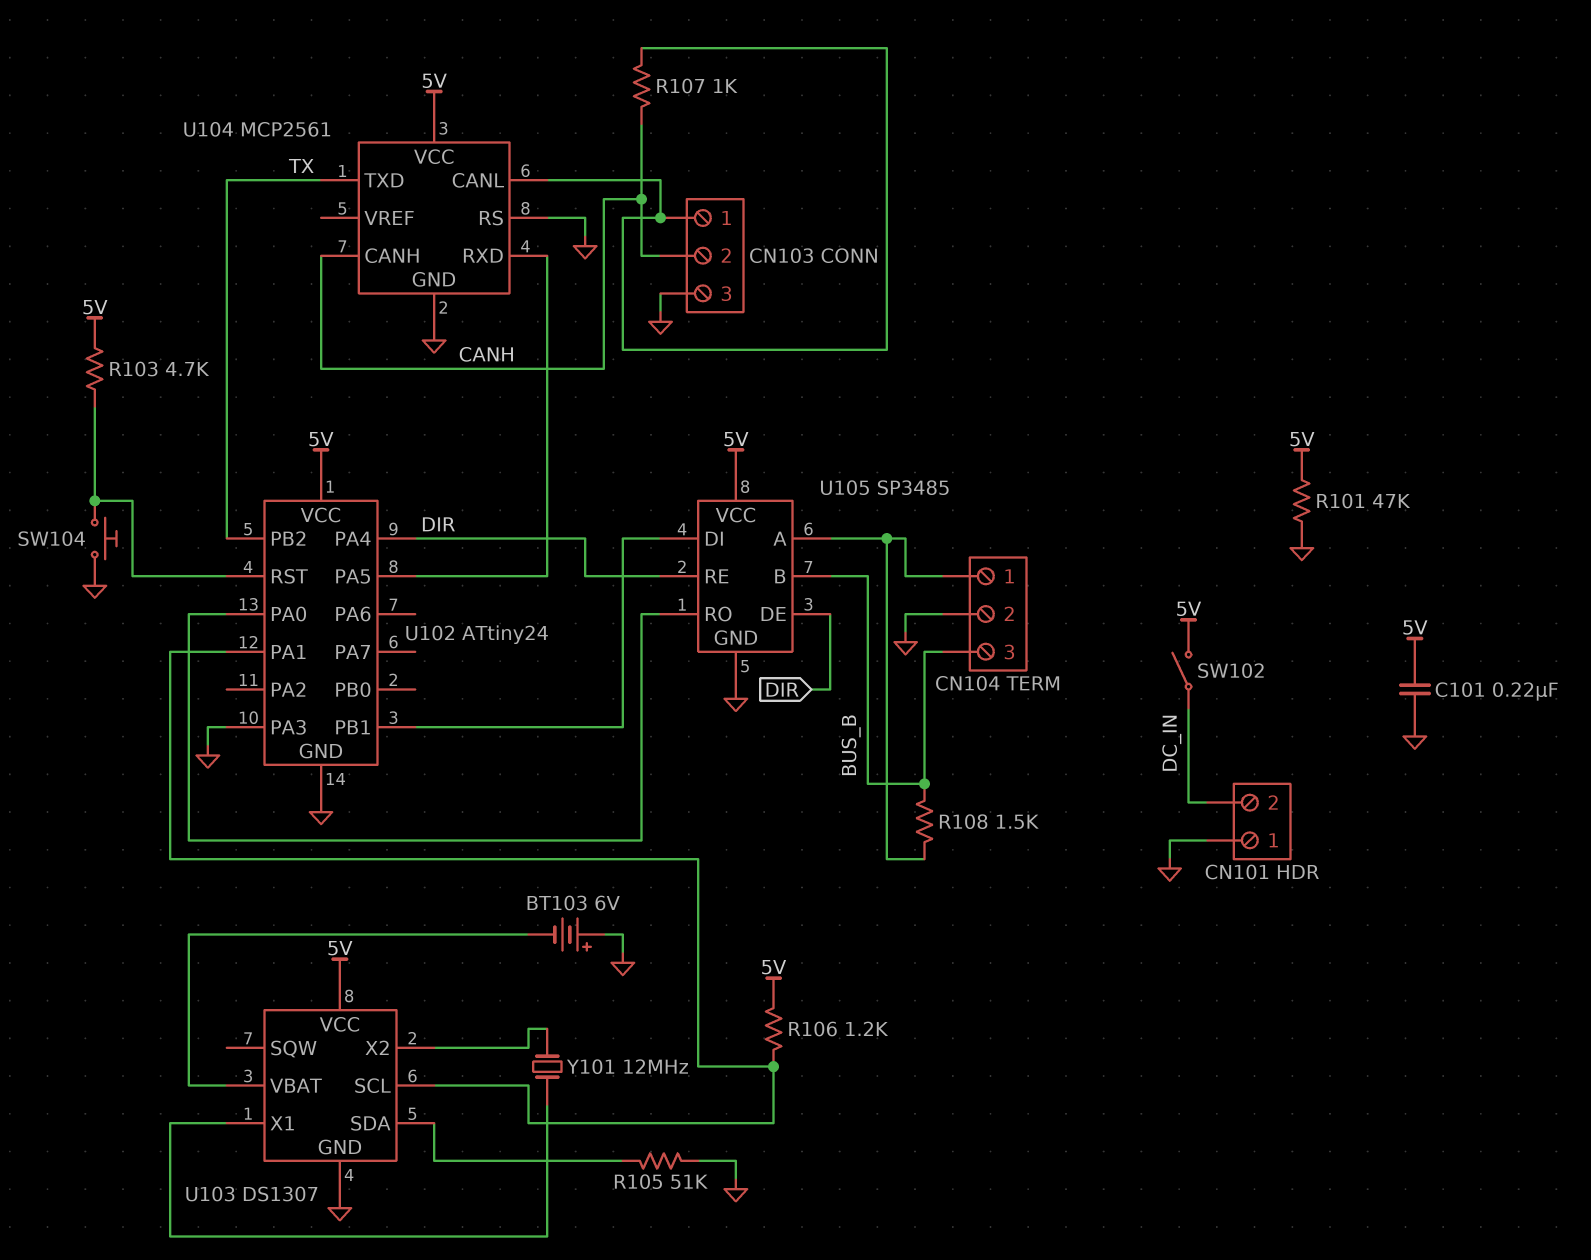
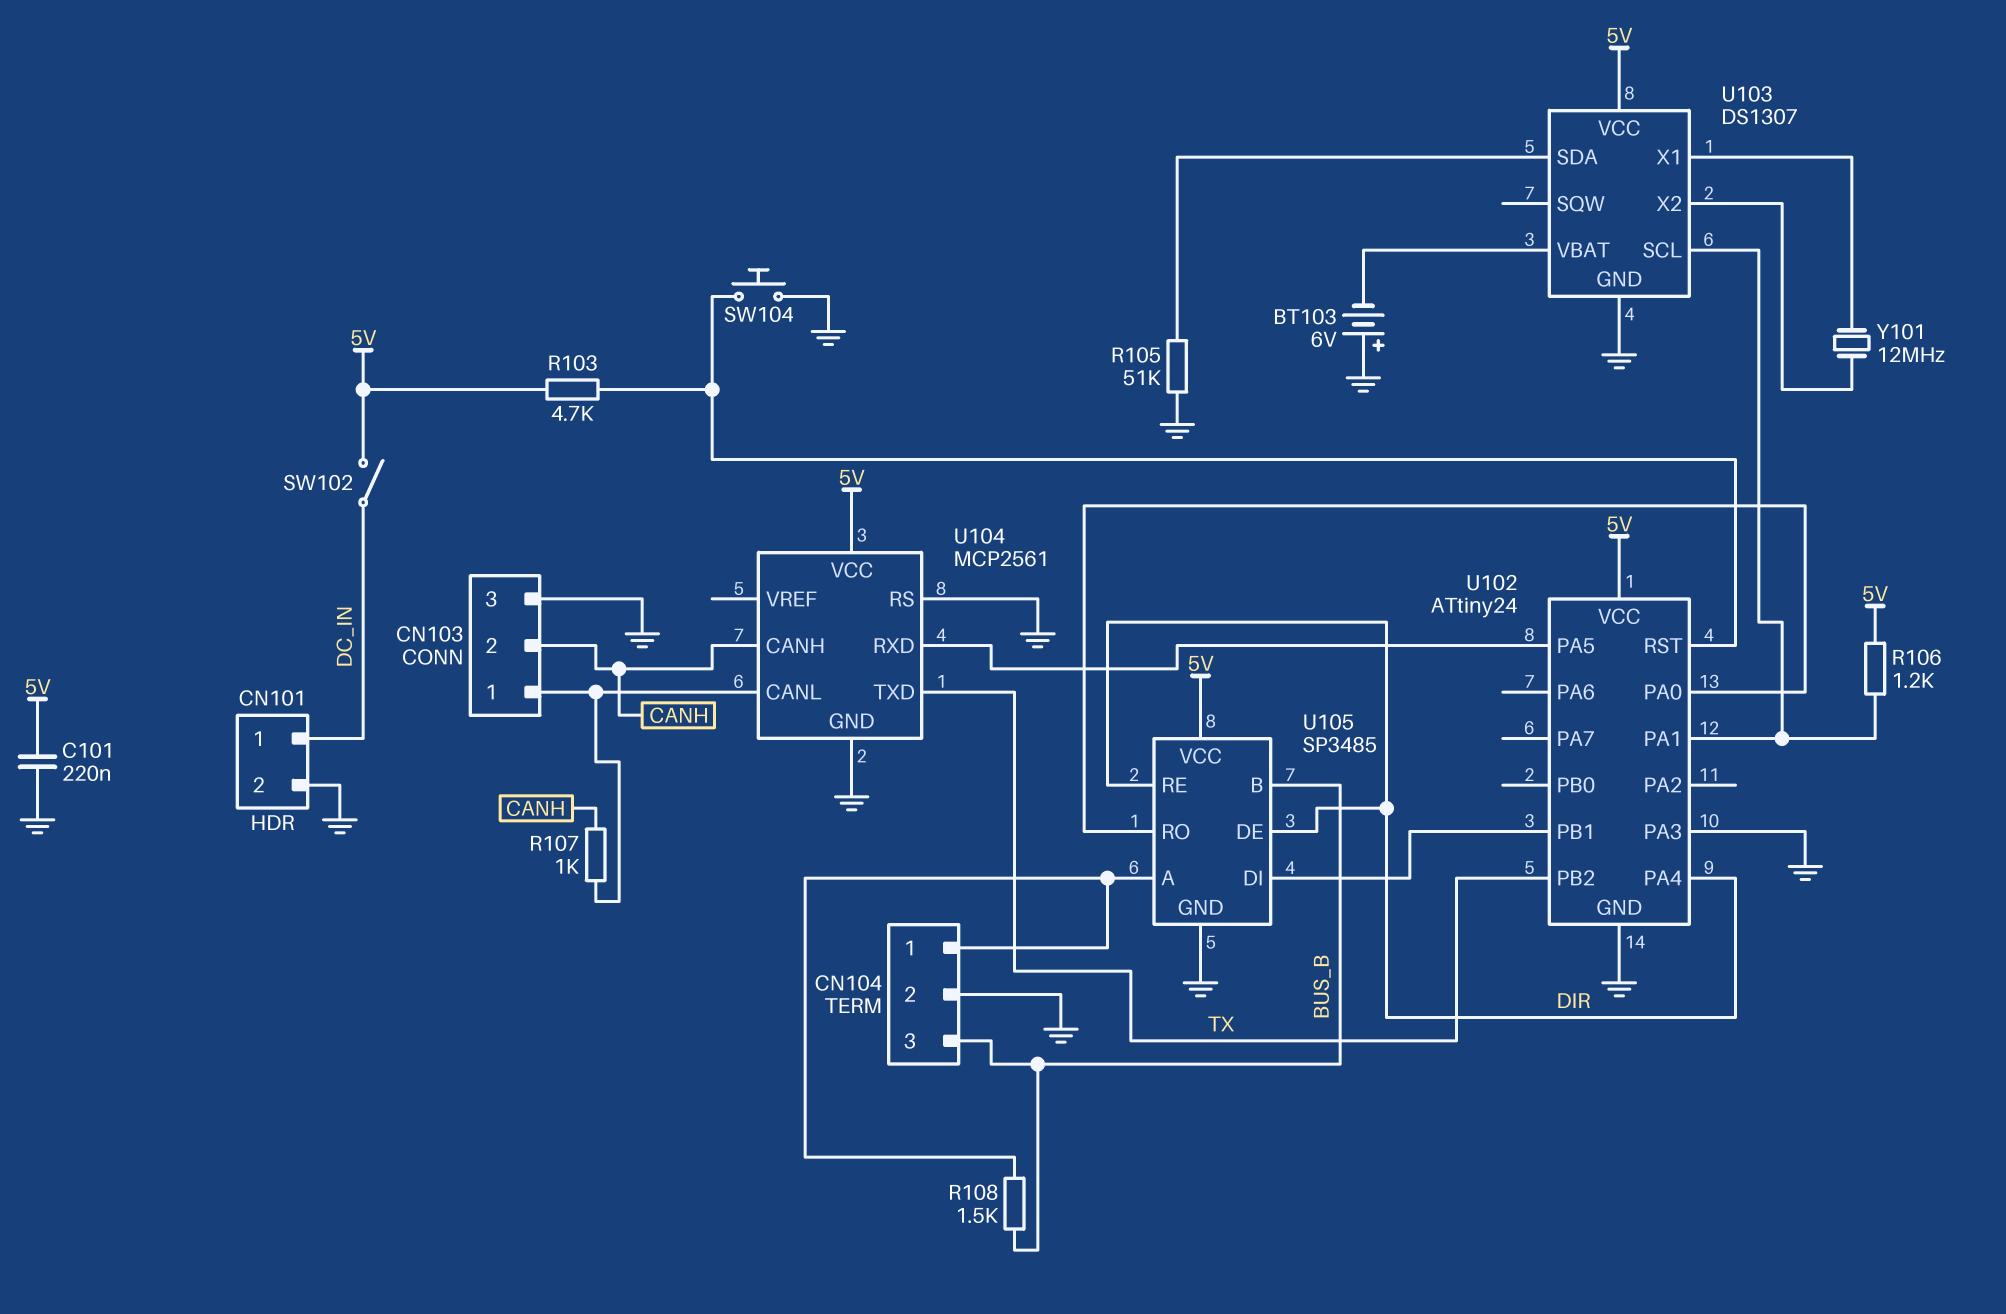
CN101 pin 1: GND -> DC_IN
CN101 pin 2: DC_IN -> GND
R101: 47k (5V, GND) -> none

